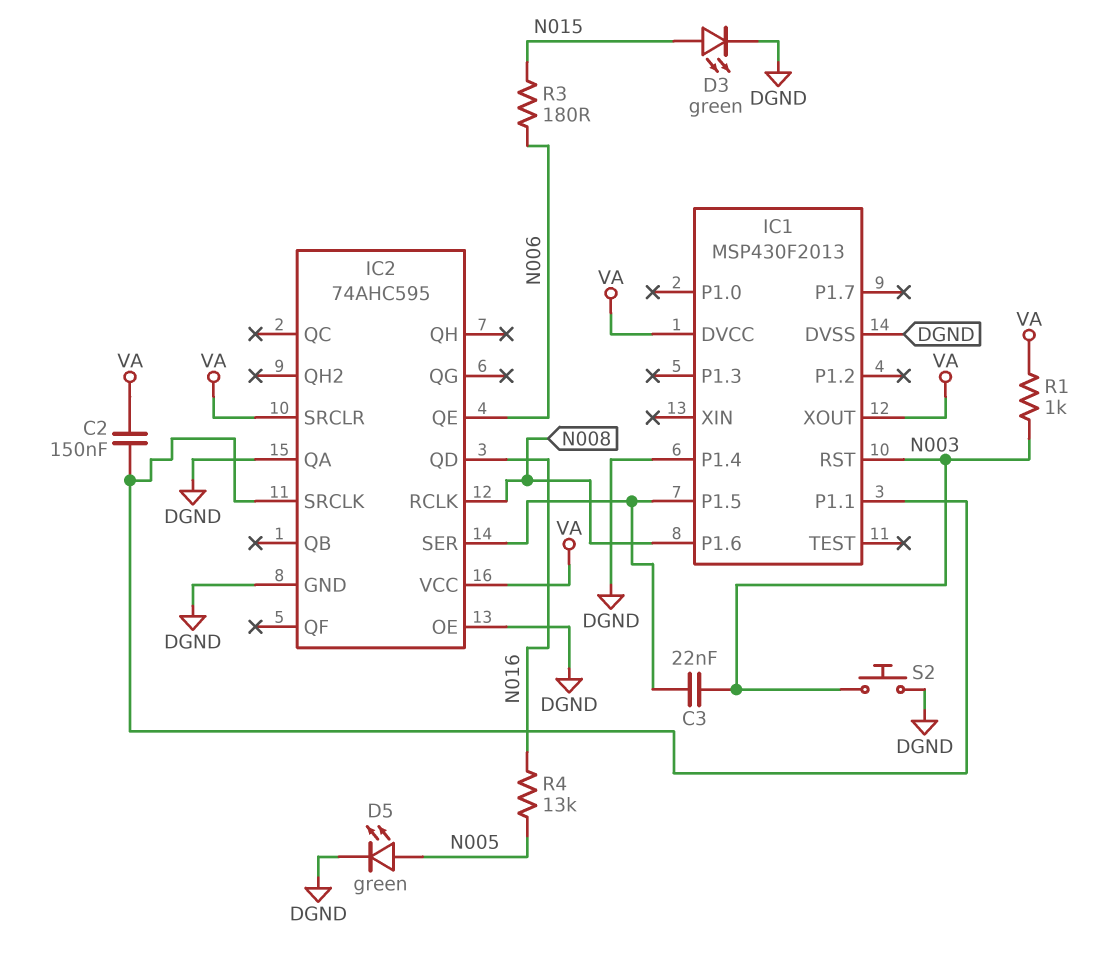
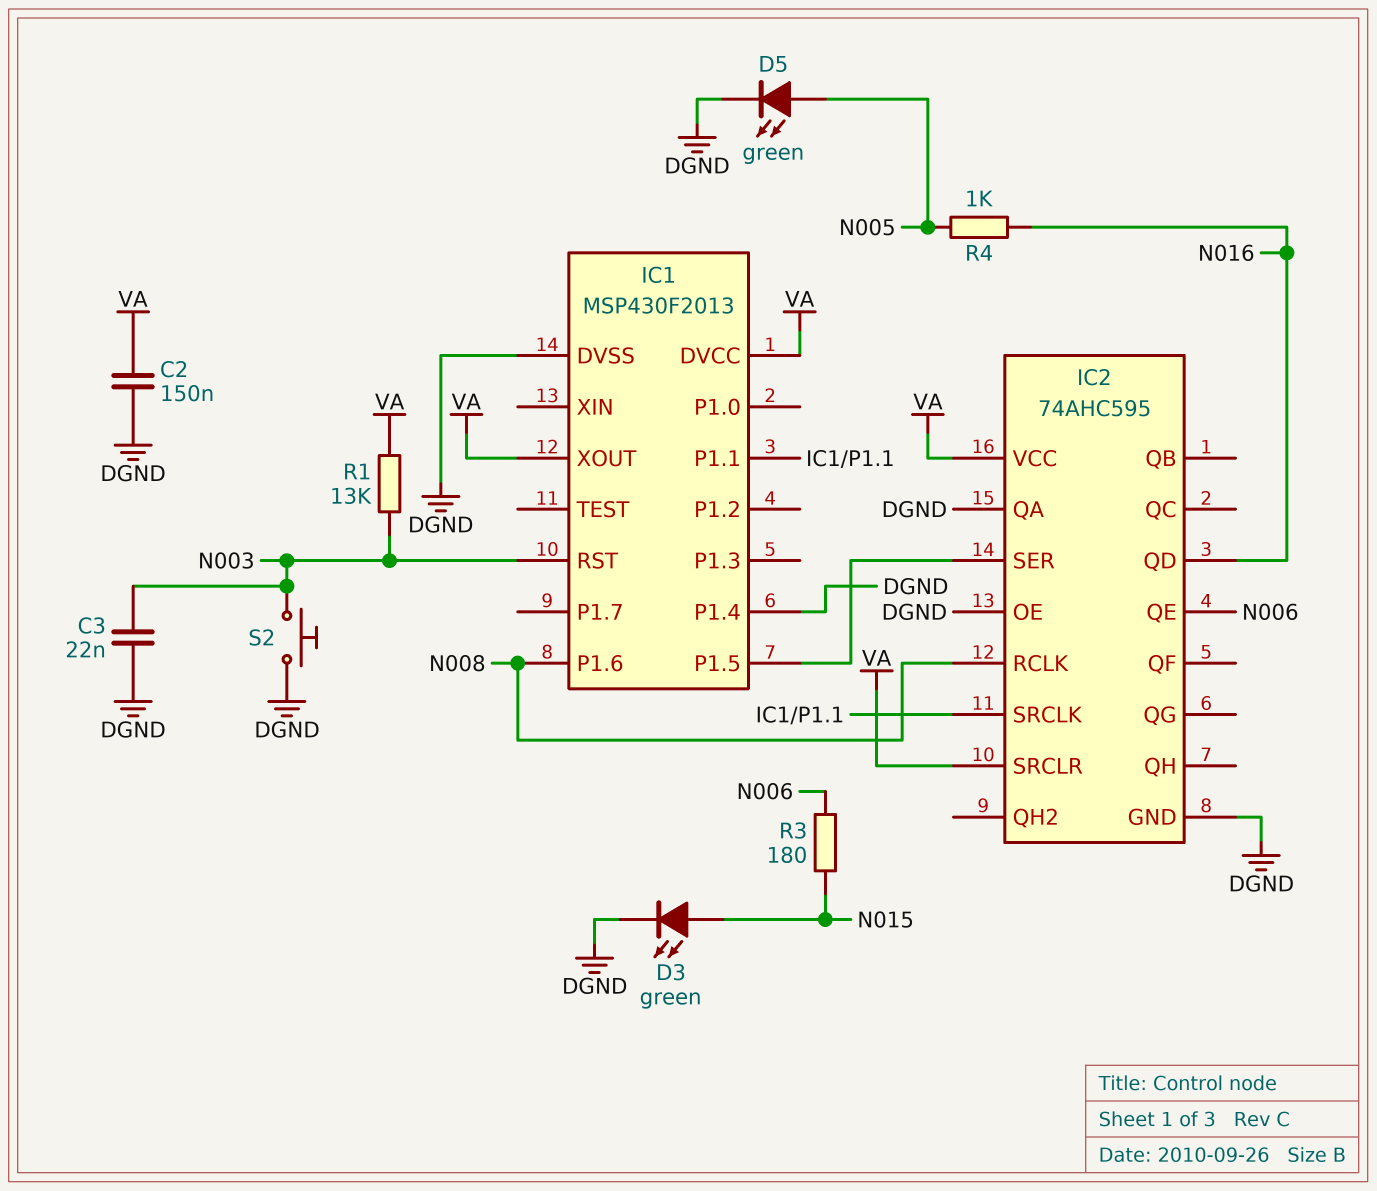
C2: 150nF (IC1/P1.1, VA) -> 150nF (DGND, VA)
C3: 22nF (IC1/P1.5, N003) -> 22nF (DGND, N003)
R1: 1k (N003, VA) -> 13k (N003, VA)
R4: 13k (N005, N016) -> 1k (N005, N016)

